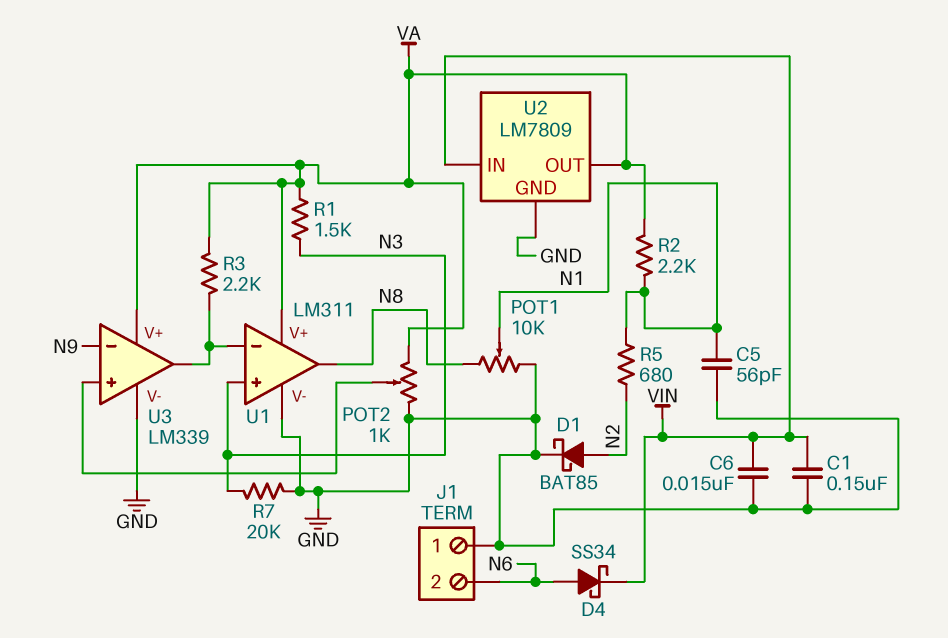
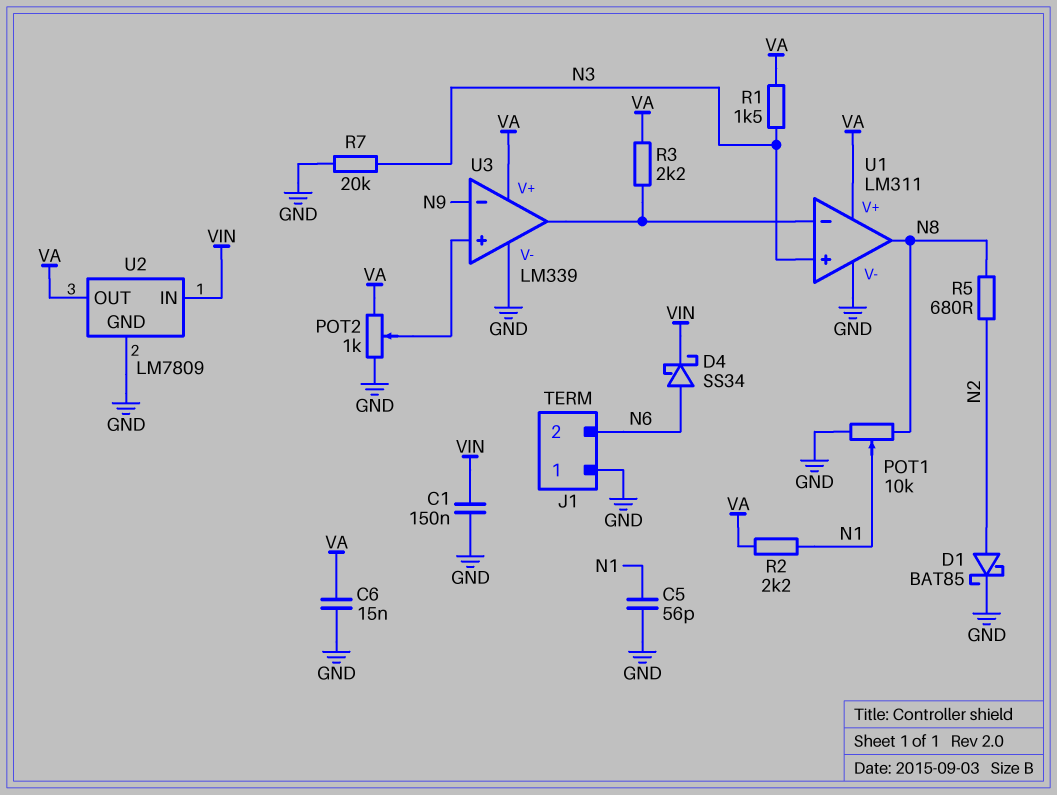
C6: 15nF (GND, VIN) -> 15nF (GND, VA)
R5: 680 (N1, N2) -> 680 (N2, N8)

